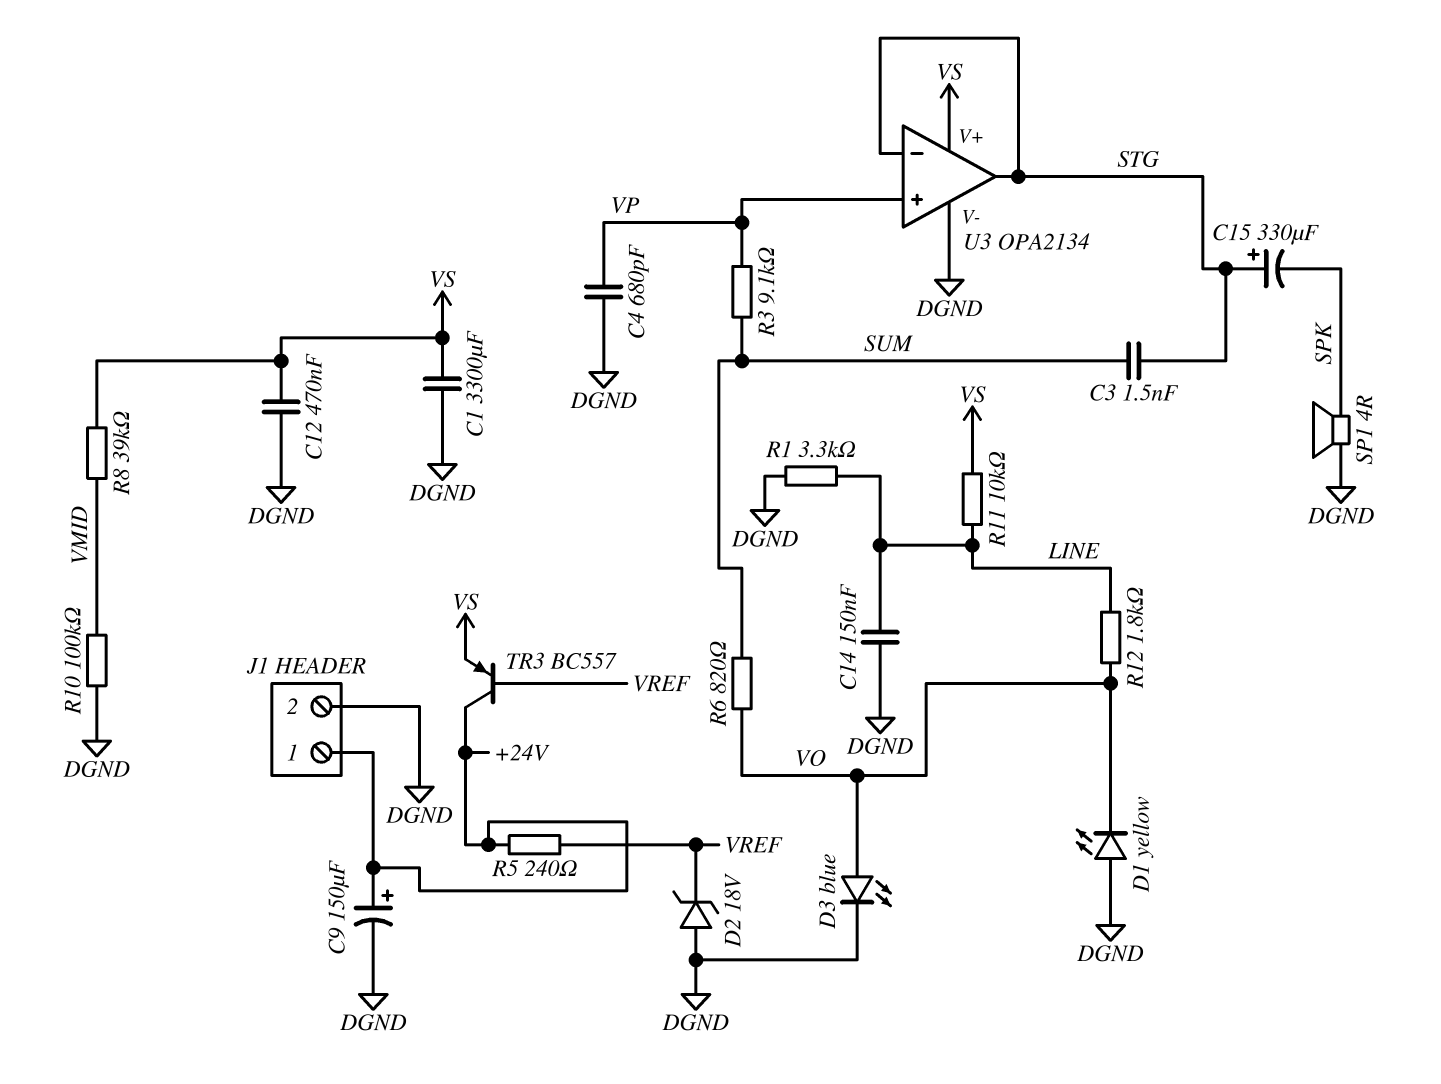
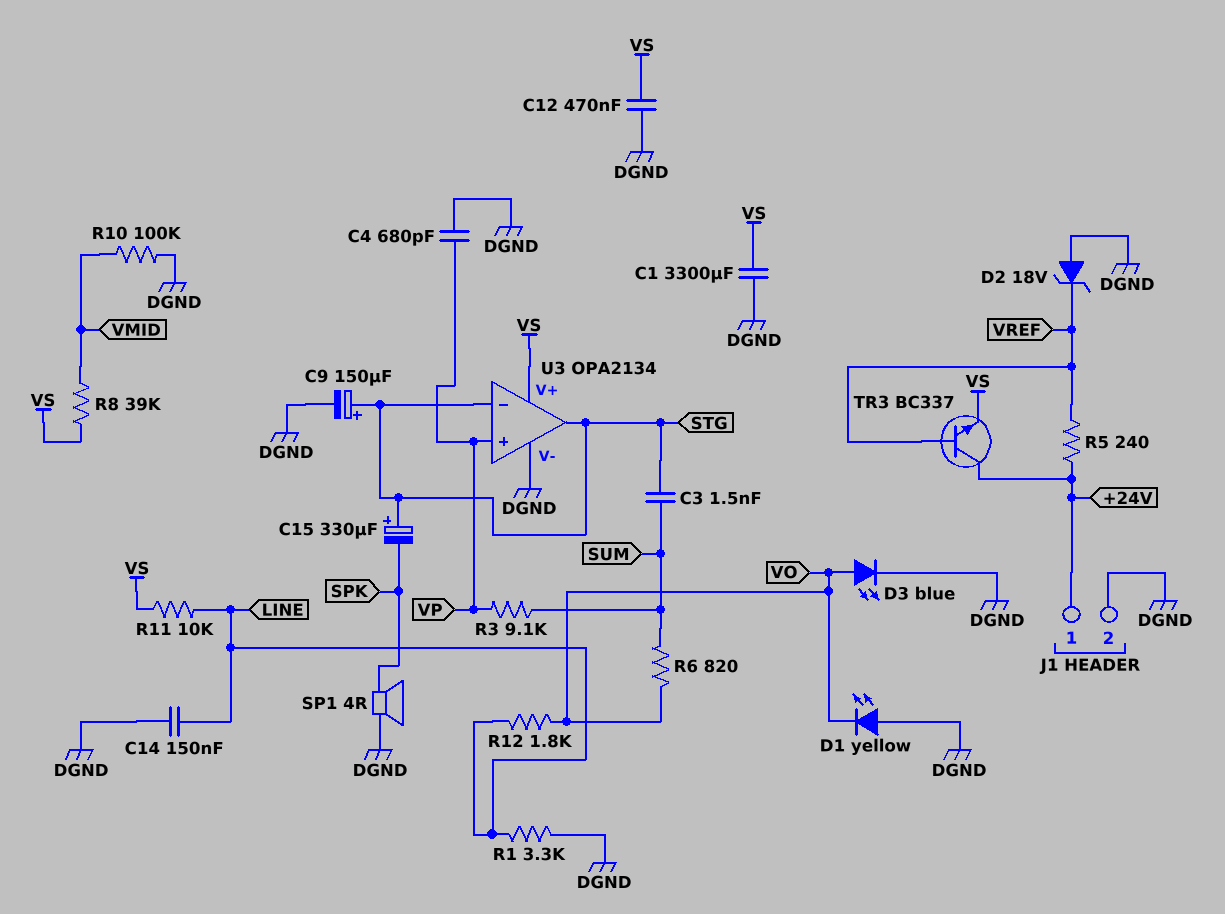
C9: 150uF (plus +24V, minus DGND) -> 150uF (plus STG, minus DGND)
TR3: PNP BC557 (B VREF, C +24V, E VS) -> NPN BC337 (B VREF, C +24V, E VS)

